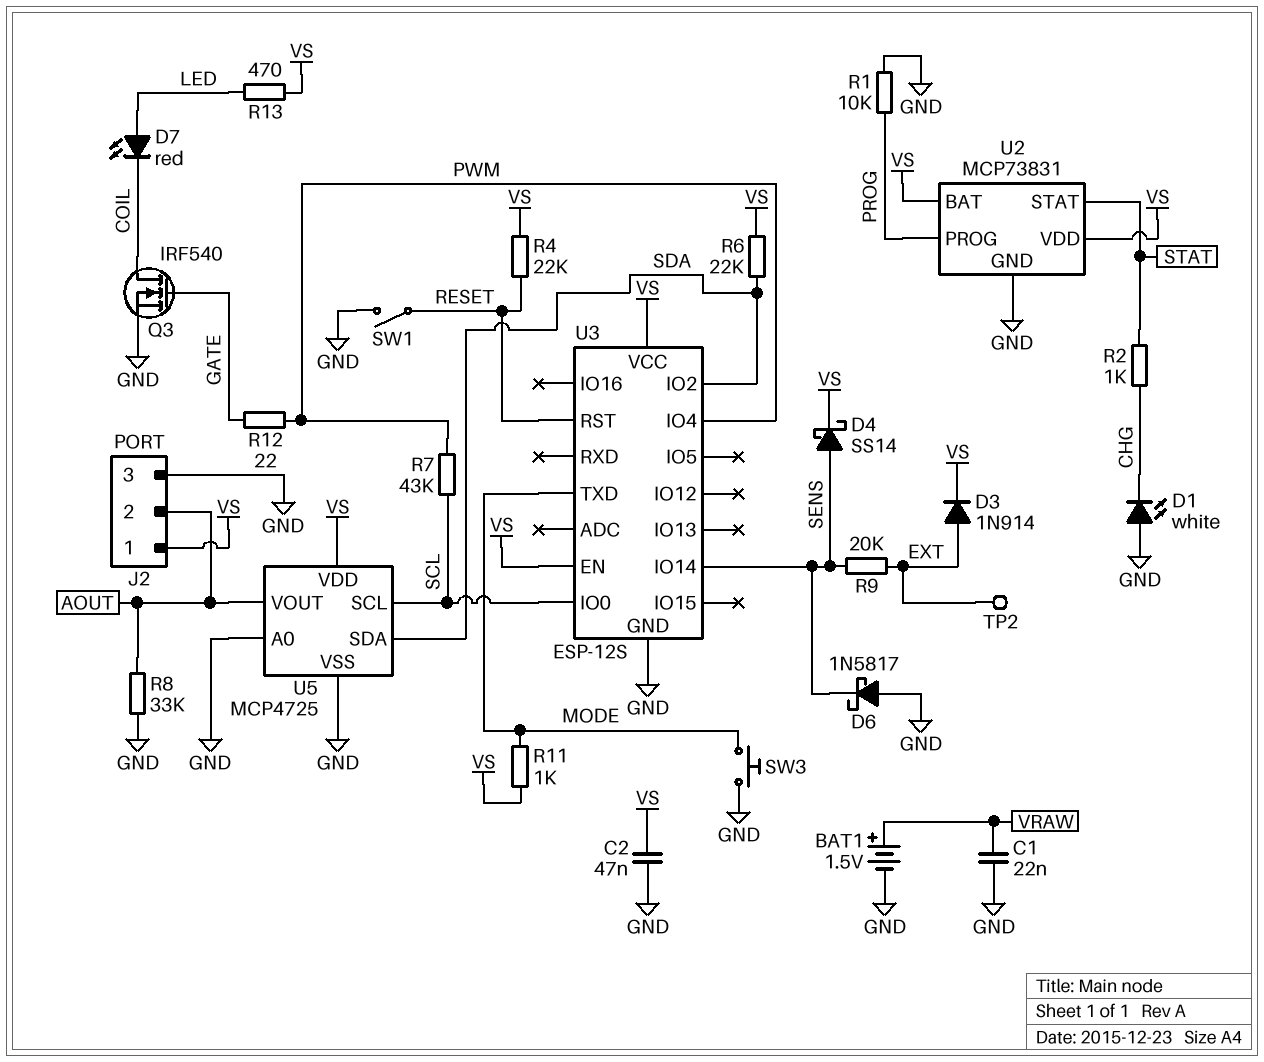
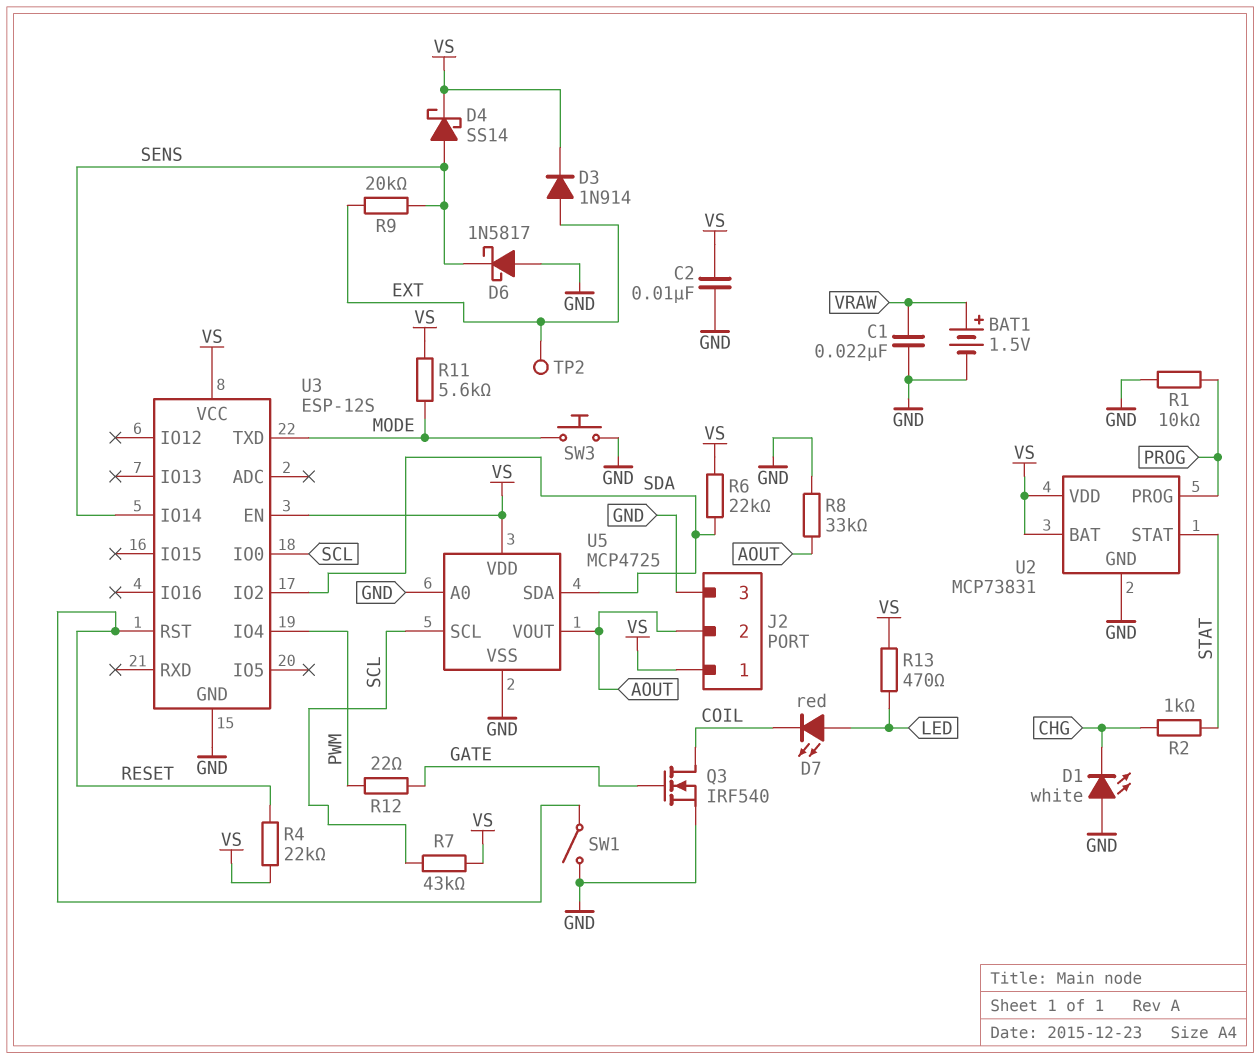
C2: 47nF (GND, VS) -> 10nF (GND, VS)
R7: 43k (PWM, SCL) -> 43k (SCL, VS)
R11: 1k (MODE, VS) -> 5.6k (MODE, VS)

